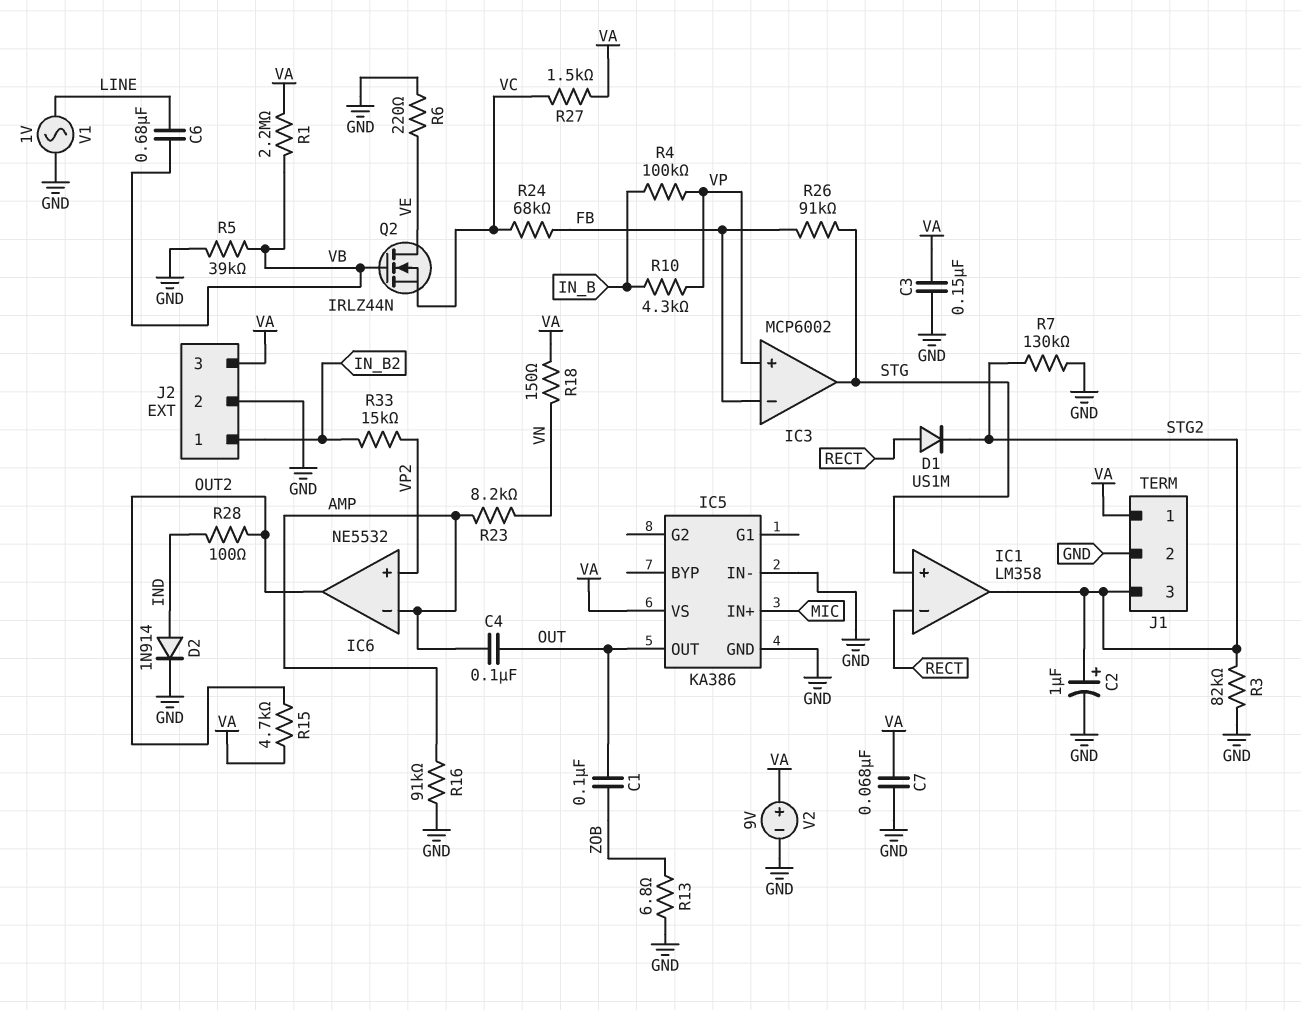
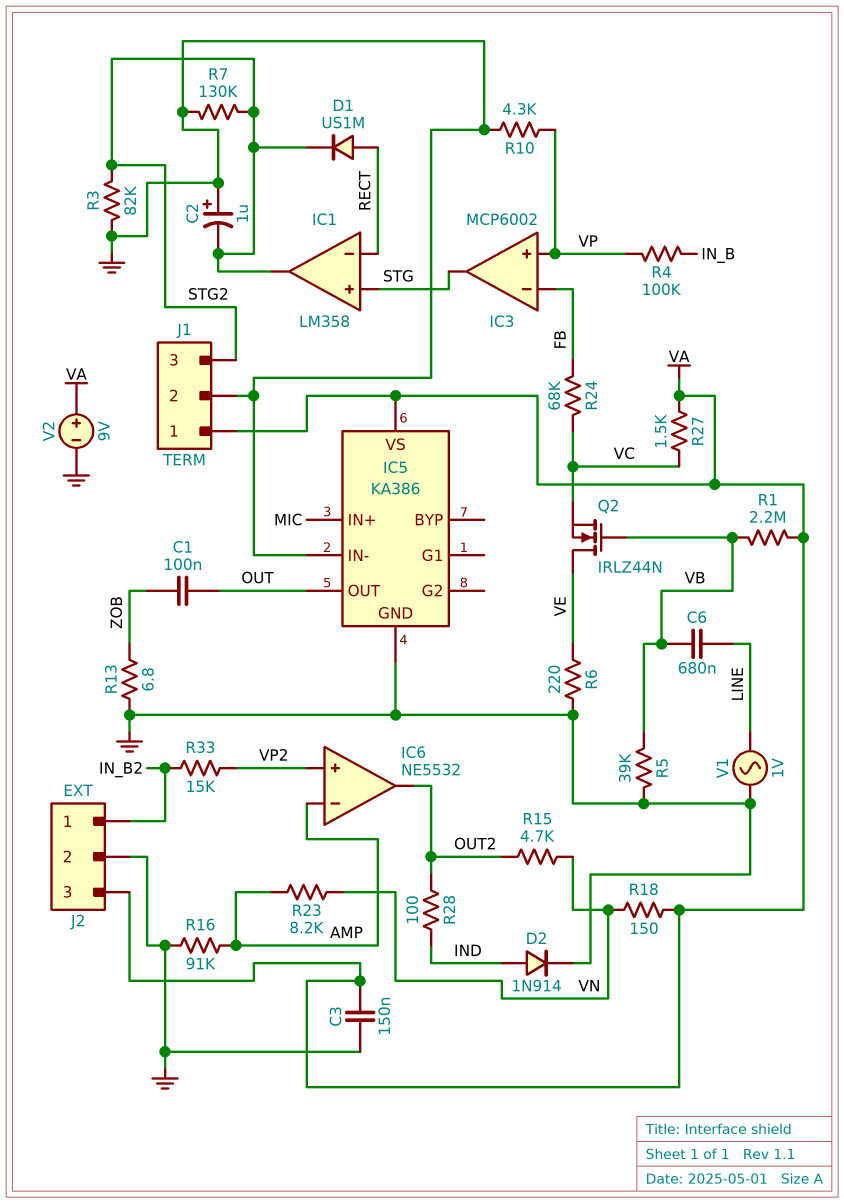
C2: 1uF (plus STG2, minus GND) -> 1uF (plus GND, minus STG2)
C4: 100nF (AMP, OUT) -> none
C7: 68nF (GND, VA) -> none
R10: 4.3k (IN_B, VP) -> 4.3k (GND, VP)
R15: 4.7k (OUT2, VA) -> 4.7k (OUT2, VN)
R26: 91k (FB, STG) -> none

